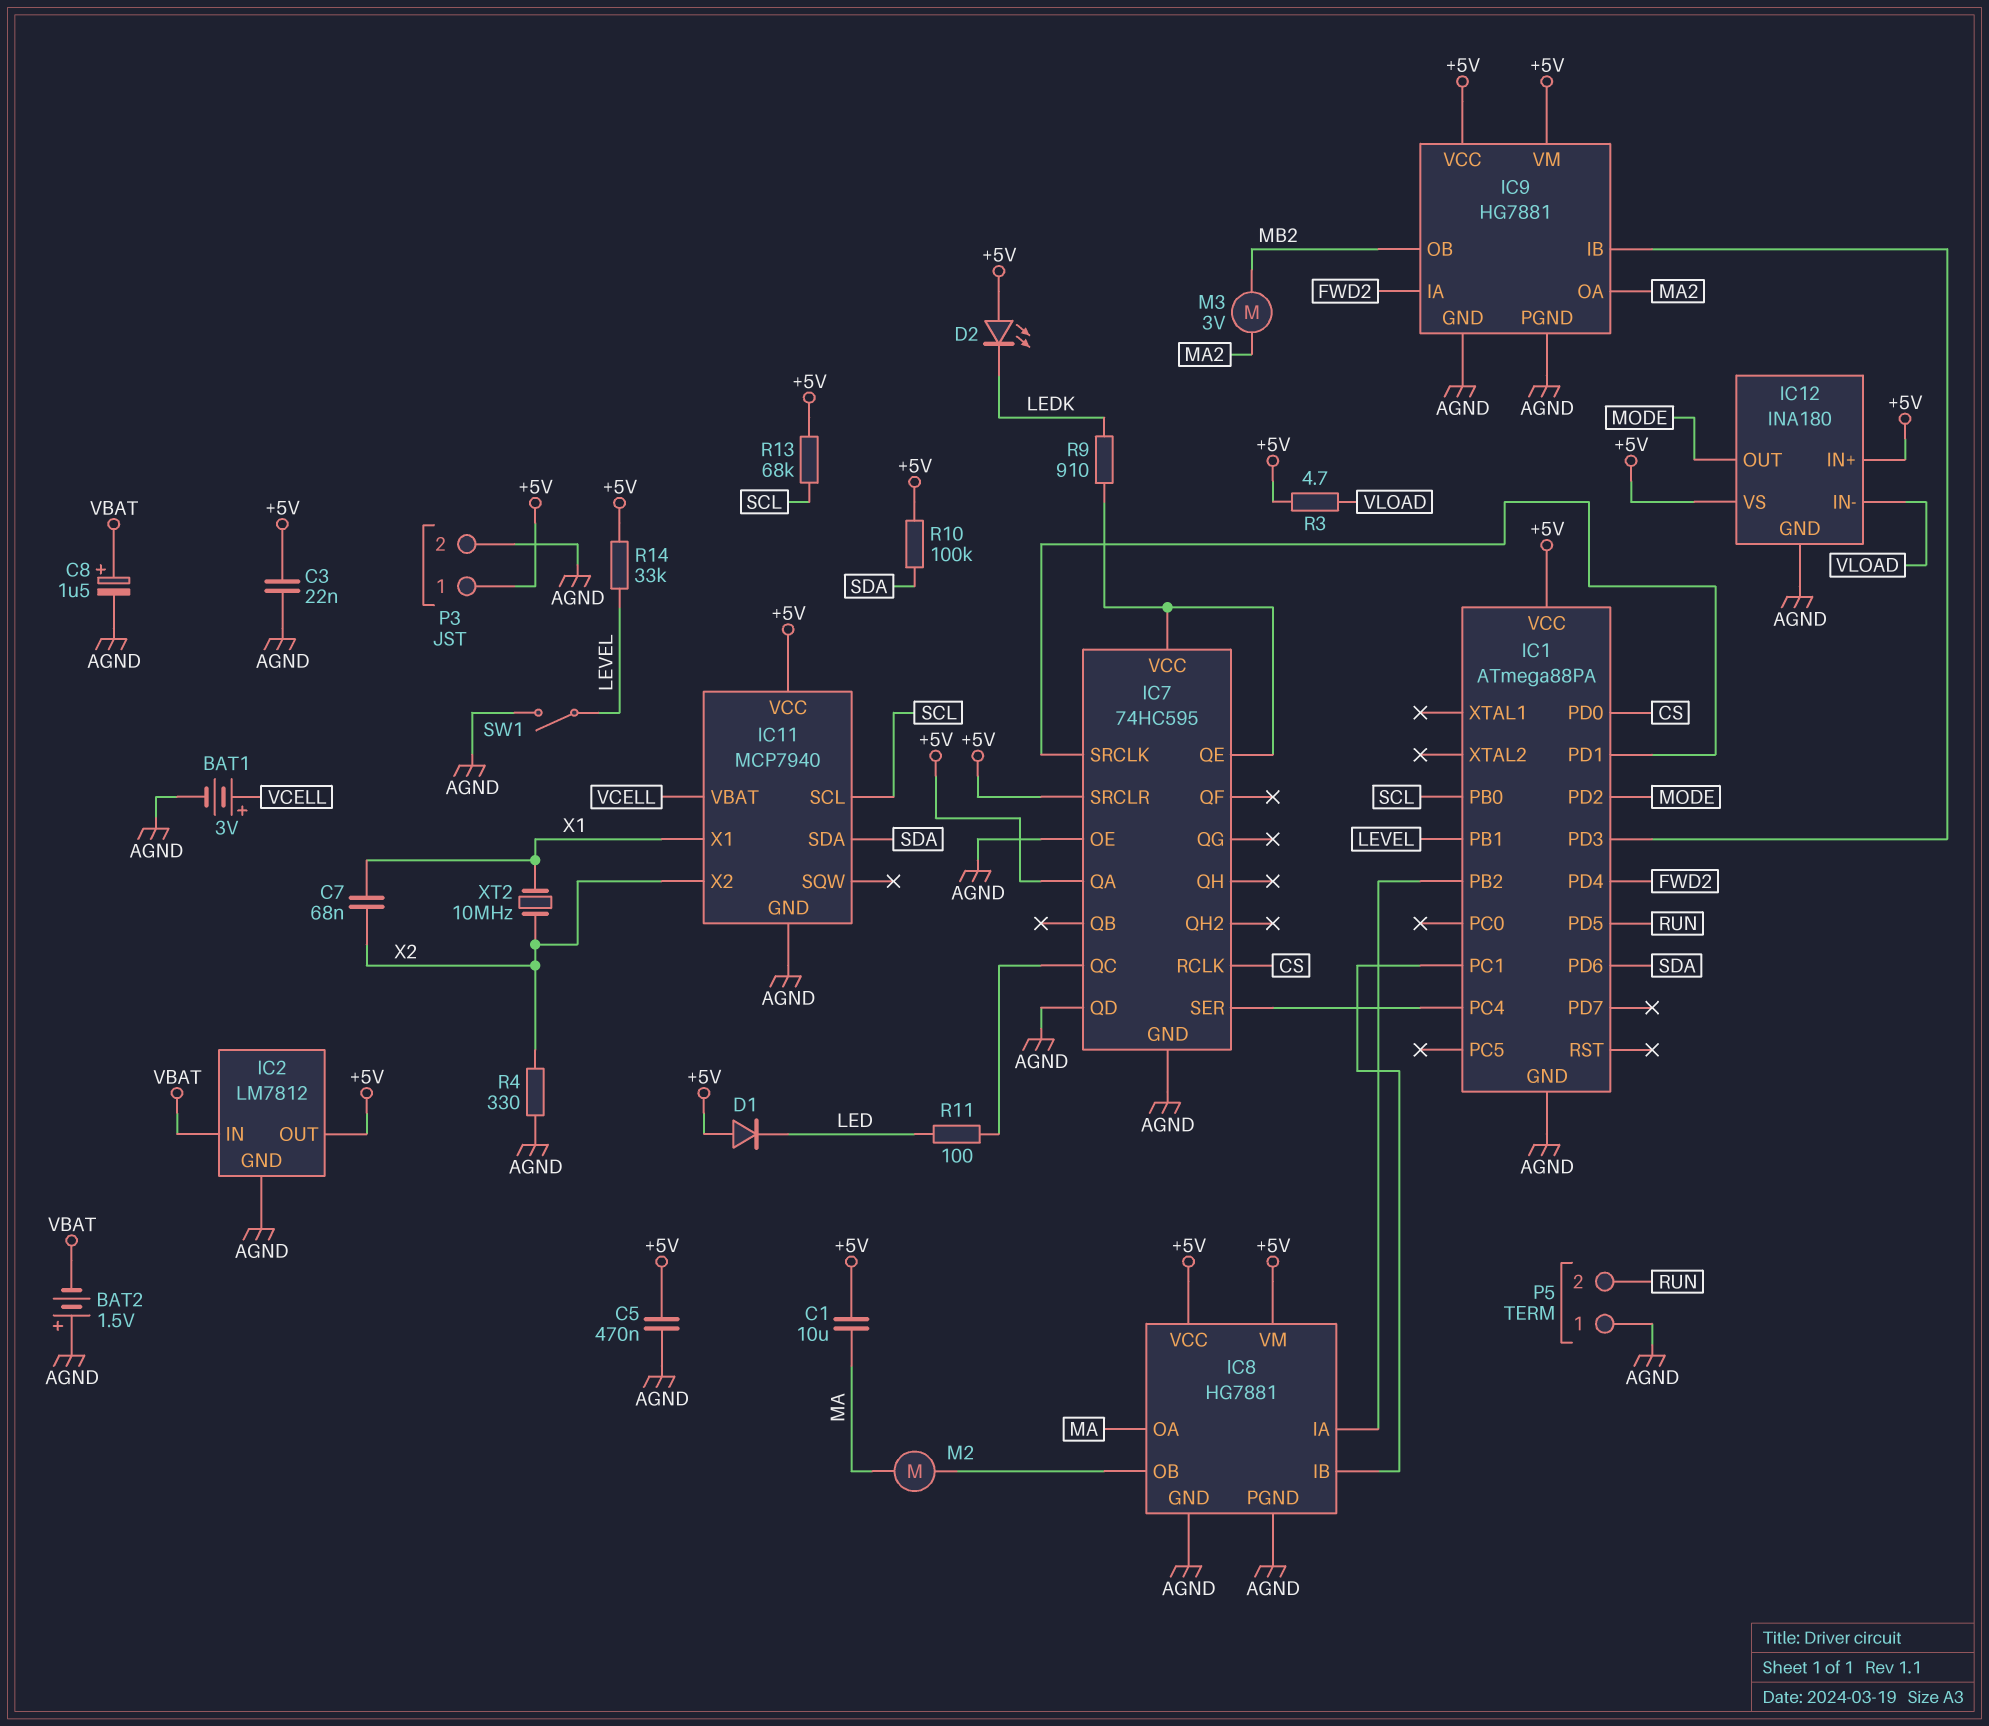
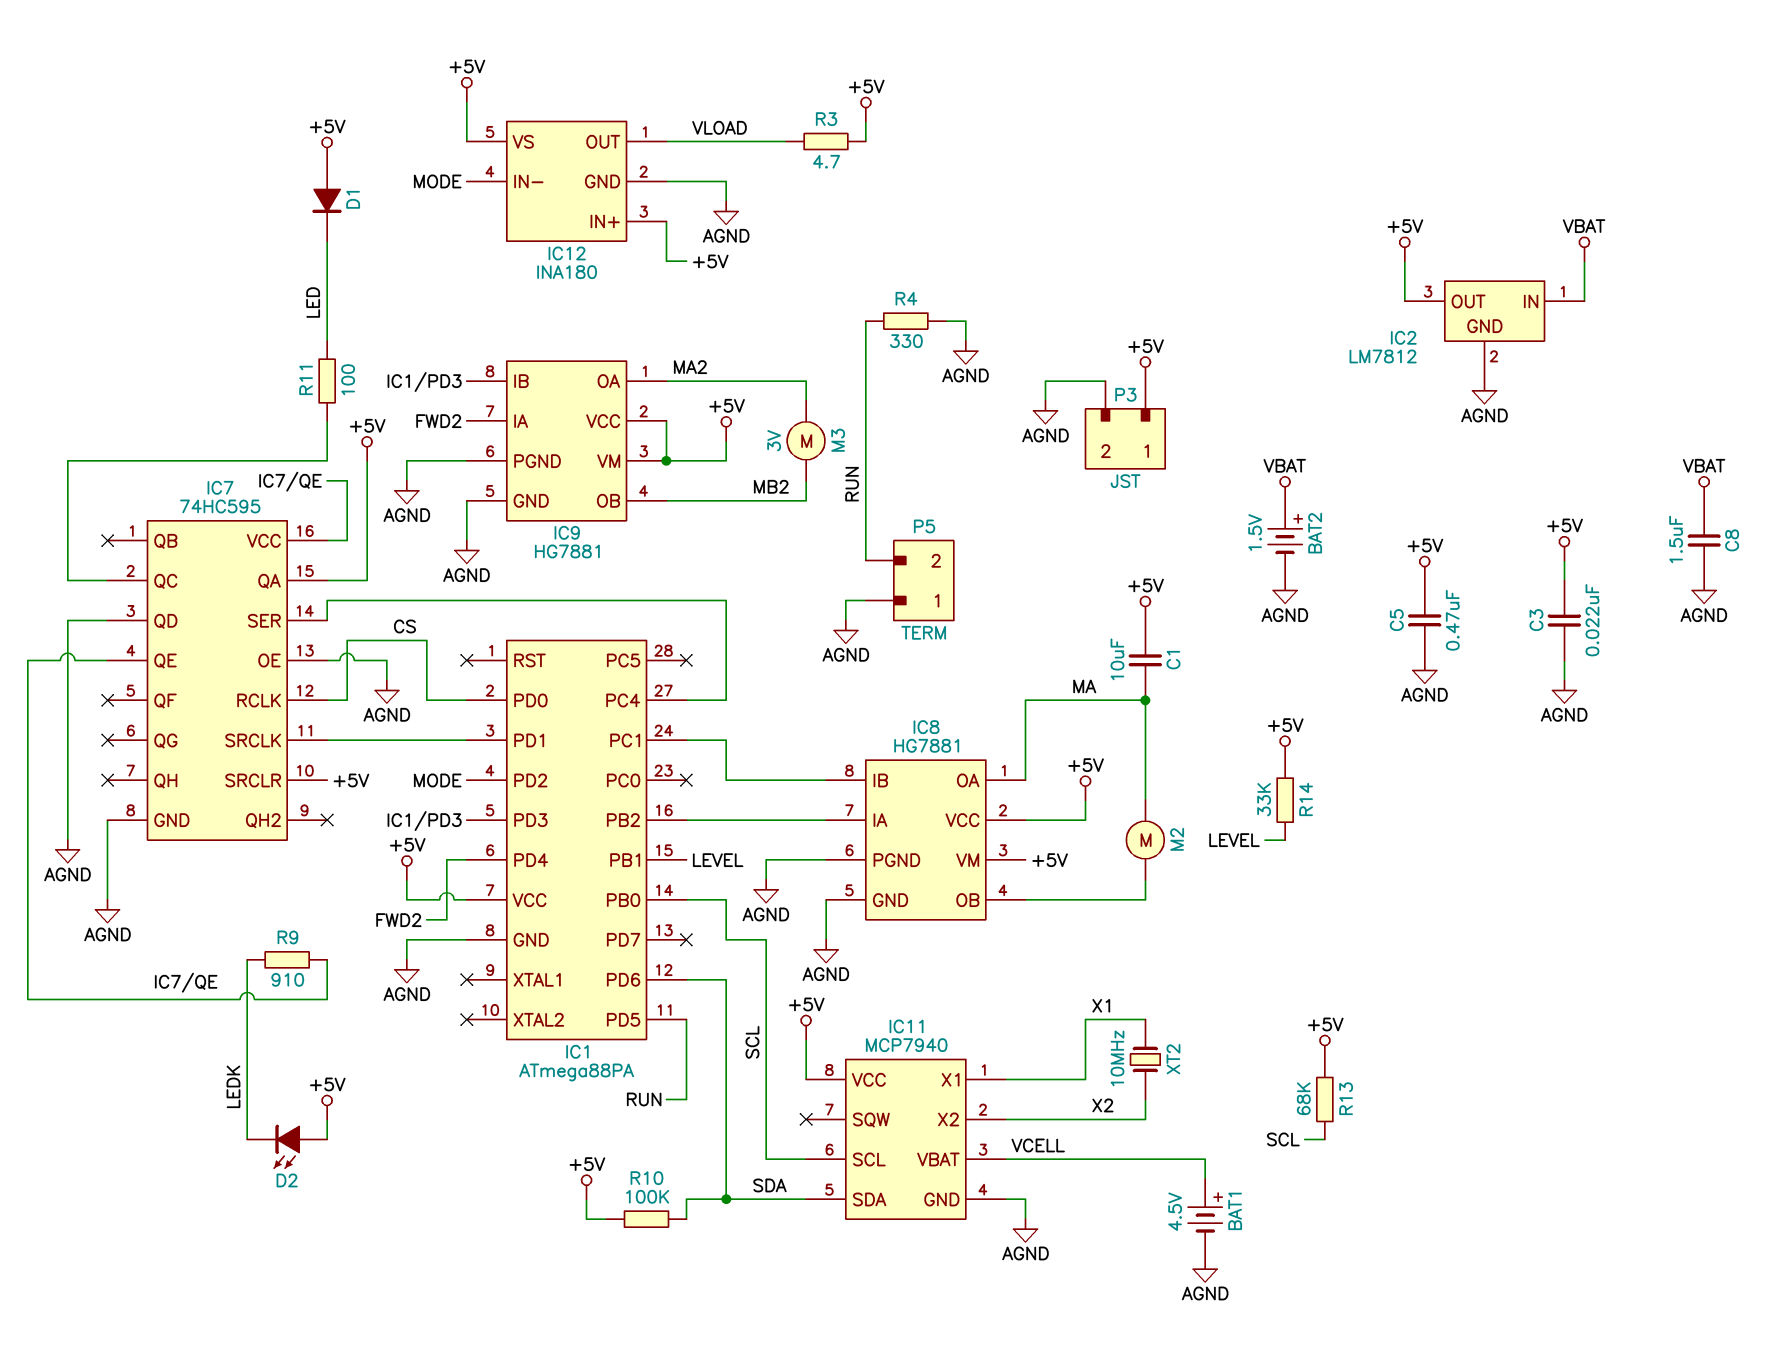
BAT1: 3V (plus VCELL, minus AGND) -> 4.5V (plus VCELL, minus AGND)
BAT2: 1.5V (plus AGND, minus VBAT) -> 1.5V (plus VBAT, minus AGND)
C7: 68nF (X1, X2) -> none
C8: 1.5uF (plus VBAT, minus AGND) -> 1.5uF (AGND, VBAT)
IC12 pin IN-: VLOAD -> MODE
IC12 pin OUT: MODE -> VLOAD
R4: 330 (AGND, X2) -> 330 (AGND, RUN)
SW1: switch (AGND, LEVEL) -> none

